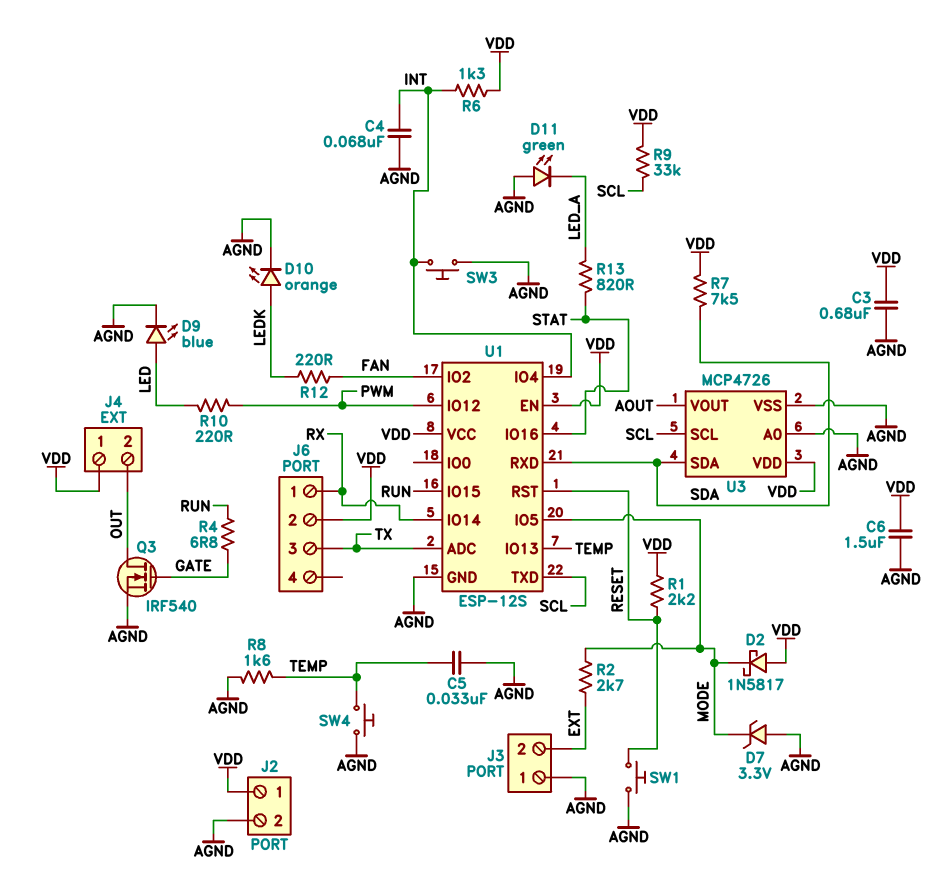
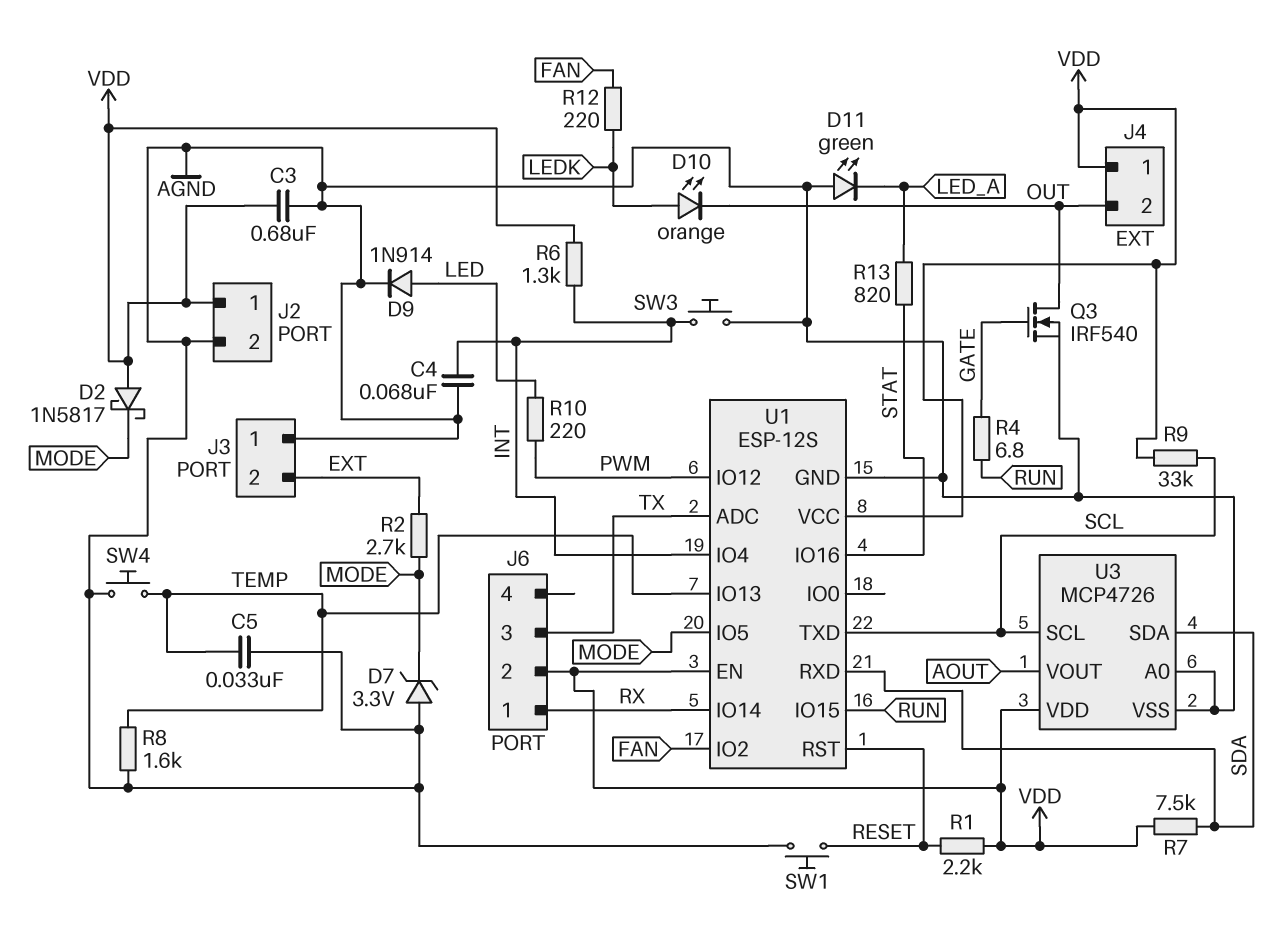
C6: 1.5uF (AGND, VDD) -> none
D9: LED blue (A LED, K AGND) -> diode 1N914 (A LED, K AGND)
D10: LED orange (A LEDK, K AGND) -> LED orange (A LEDK, K OUT)

